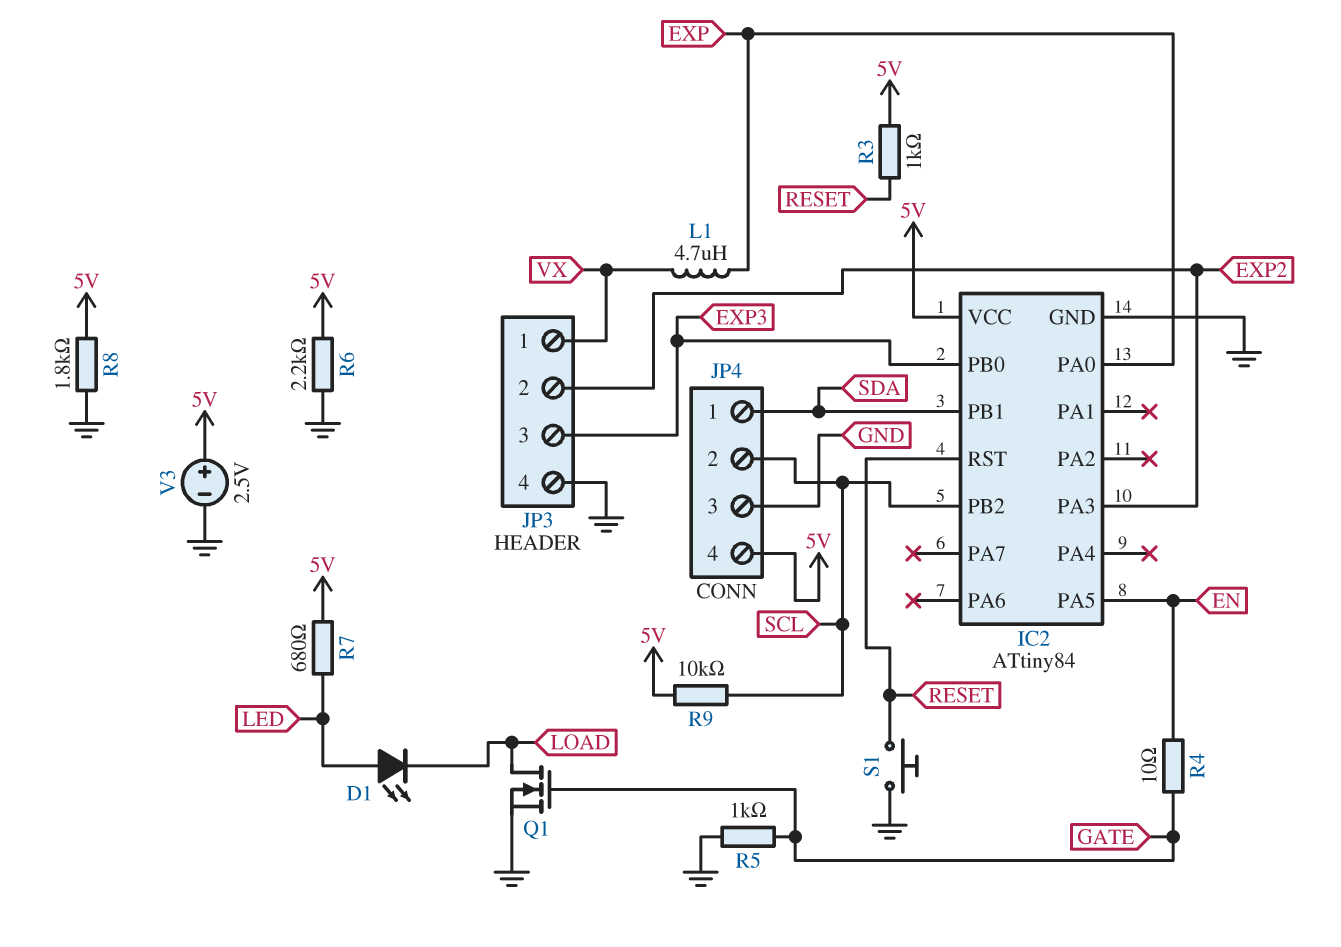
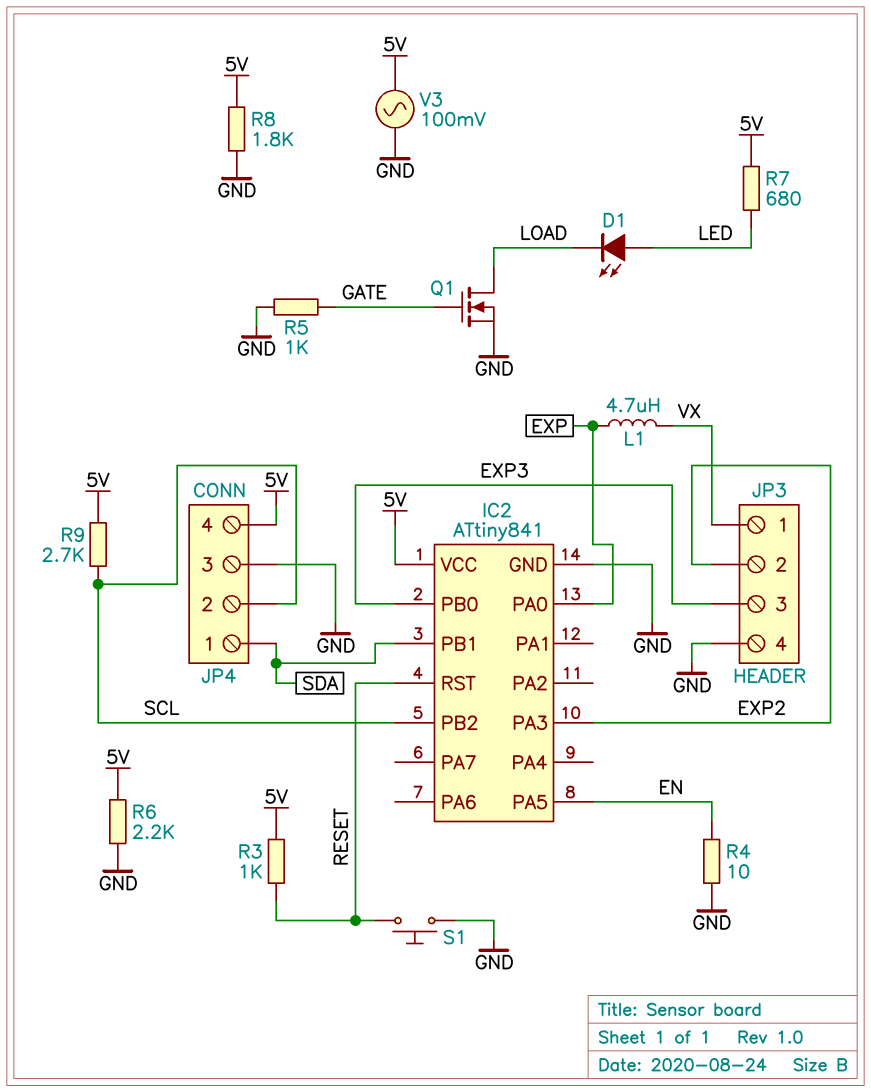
IC2: ATtiny84 -> ATtiny841
R4: 10 (EN, GATE) -> 10 (EN, GND)
R9: 10k (5V, SCL) -> 2.7k (5V, SCL)
V3: 2.5V (plus 5V, minus GND) -> AC 100mV (5V, GND)

